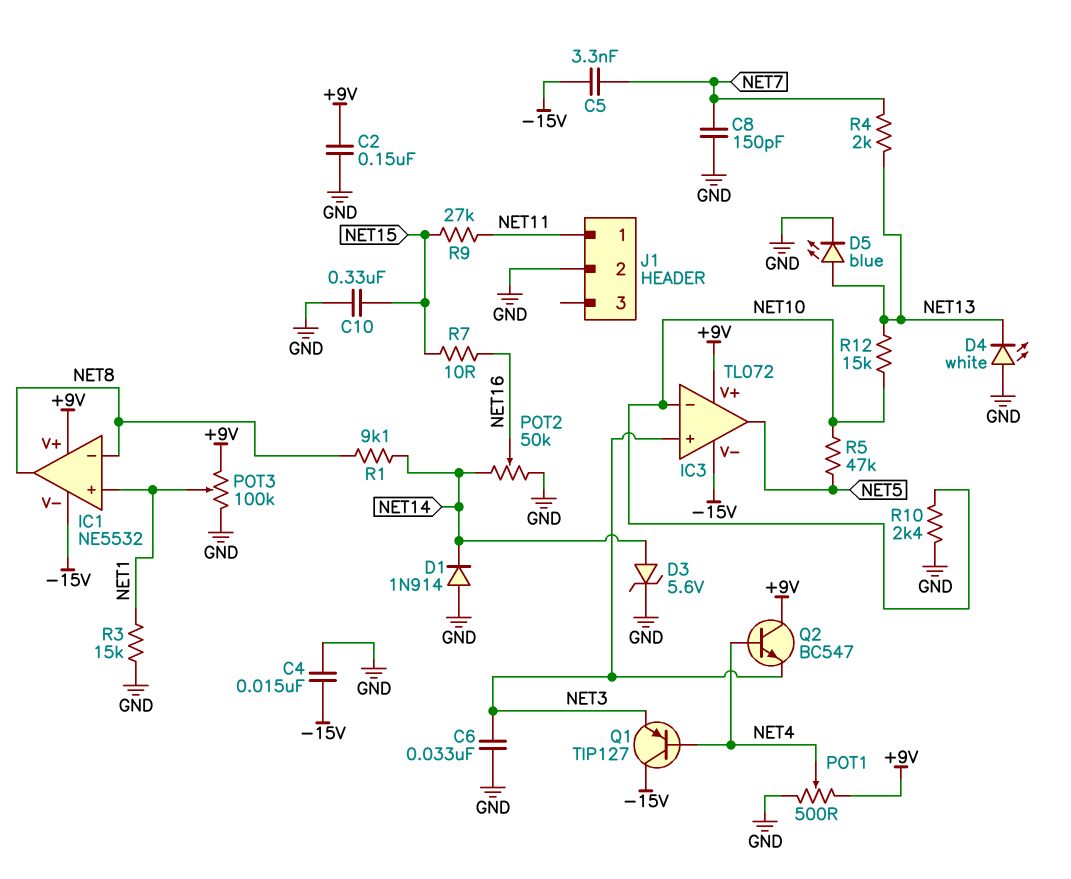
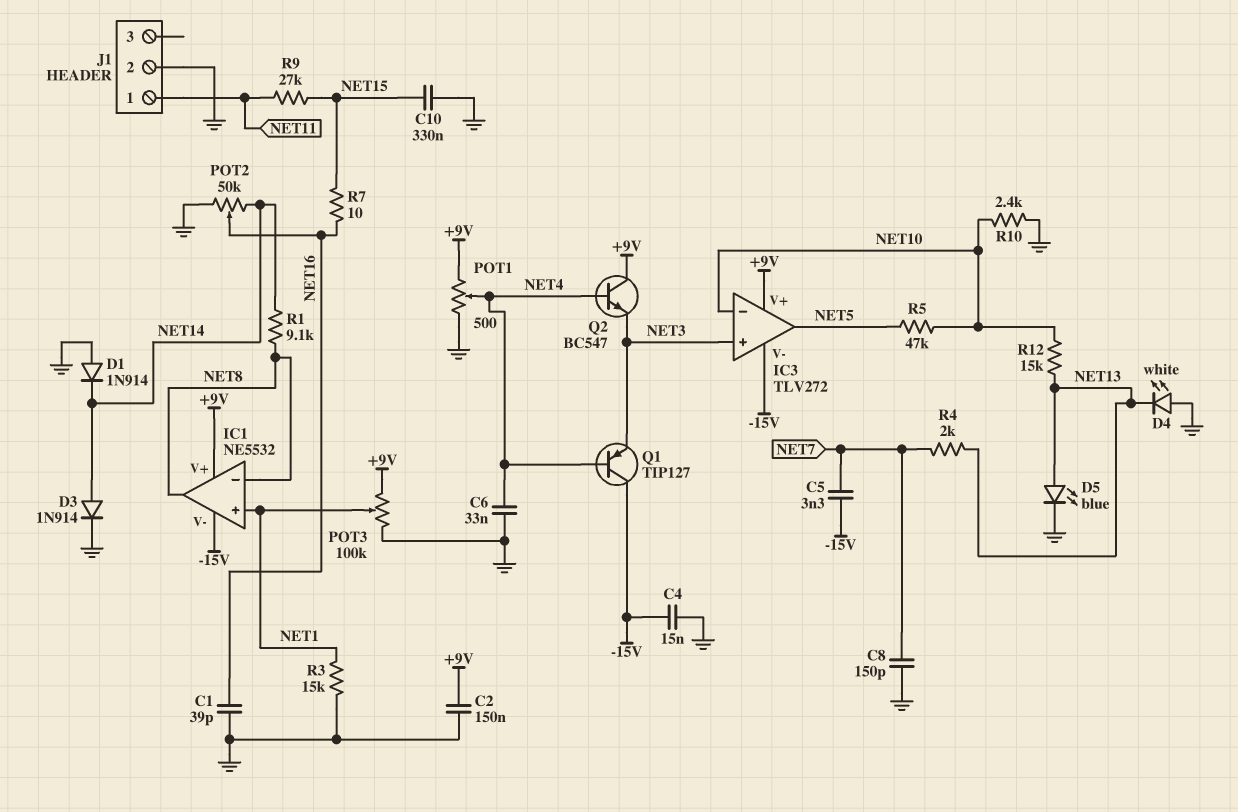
C1: none -> 39pF (GND, NET16)
C6: 33nF (GND, NET3) -> 33nF (GND, NET4)
D3: zener 5.6V (A NET14, K GND) -> diode 1N914 (A NET14, K GND)
IC3: TL072 -> TLV272

